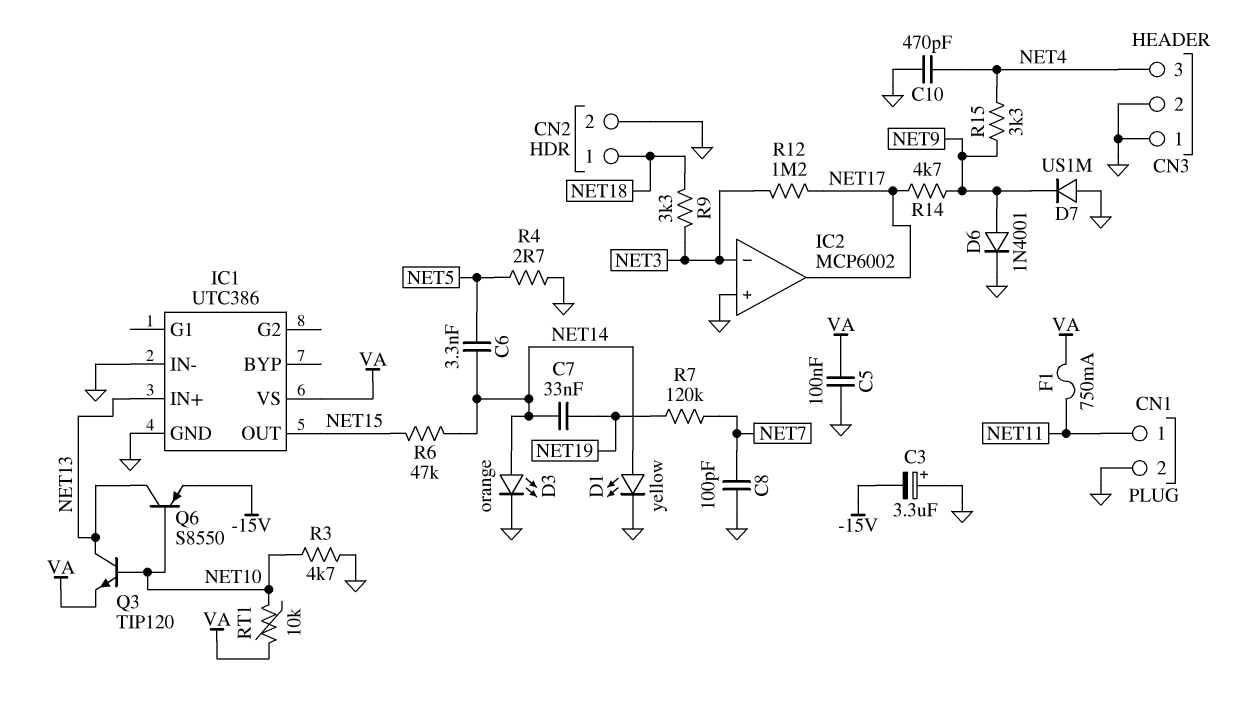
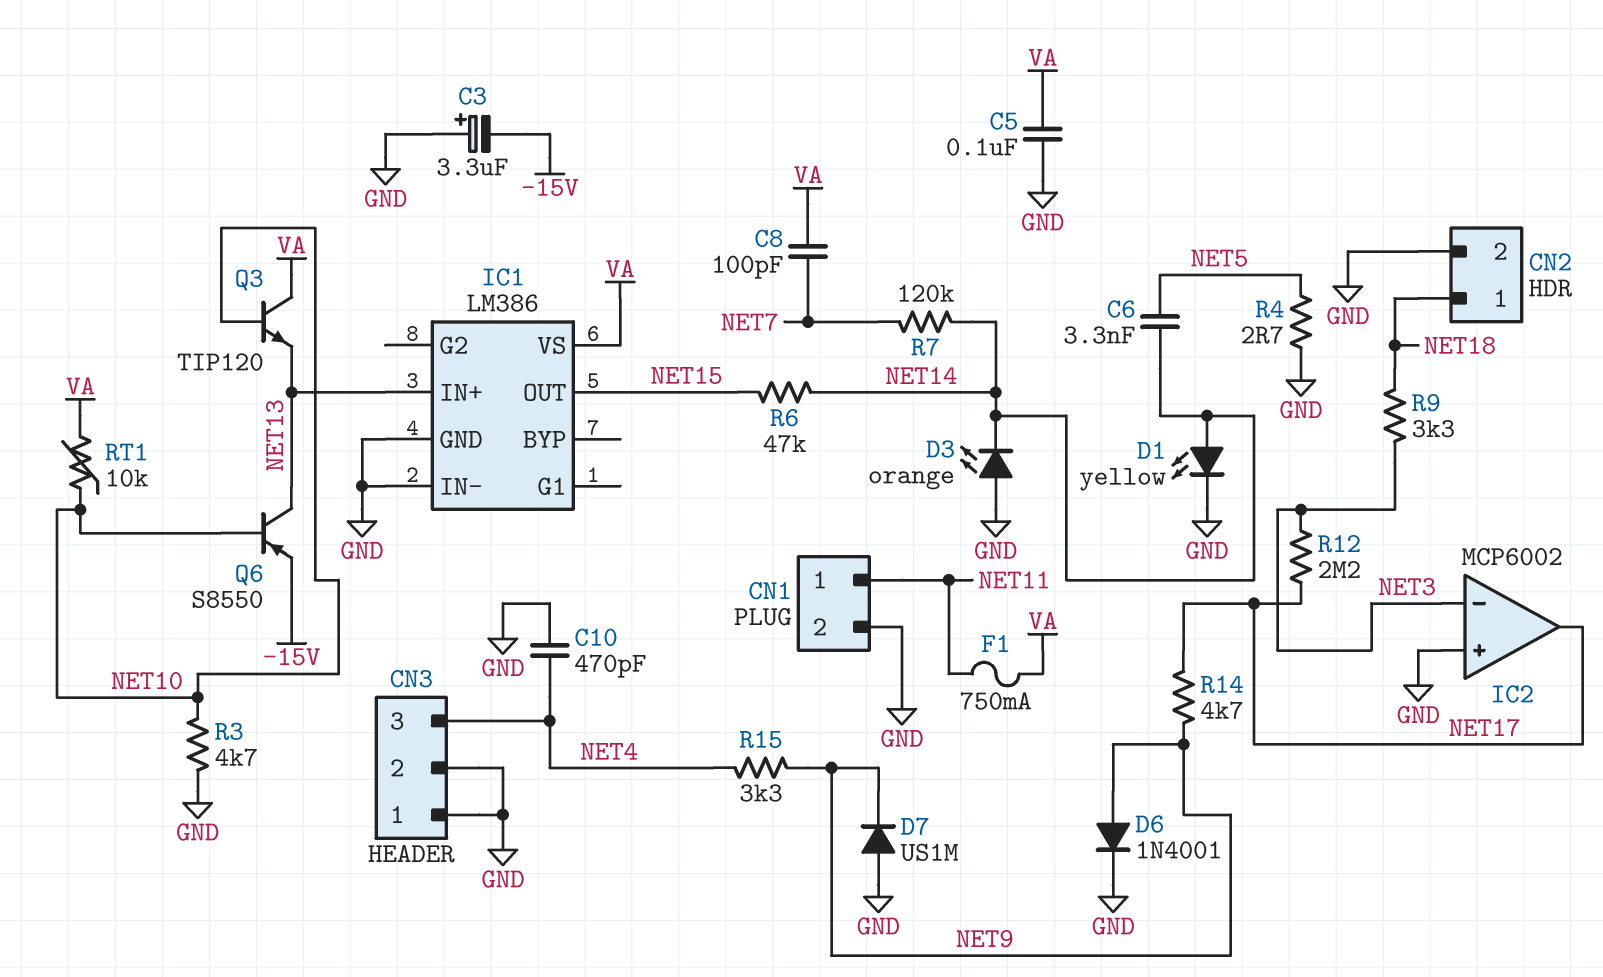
C7: 33nF (NET14, NET19) -> none
C8: 100pF (GND, NET7) -> 100pF (NET7, VA)
D3: LED orange (A NET14, K GND) -> LED orange (A GND, K NET14)
IC1: UTC386 -> LM386
Q3: NPN TIP120 (B NET10, C NET13, E VA) -> NPN TIP120 (B NET10, C VA, E NET13)
R7: 120k (NET7, NET19) -> 120k (NET7, NET14)
R12: 1.2M (NET3, NET17) -> 2.2M (NET3, NET17)

